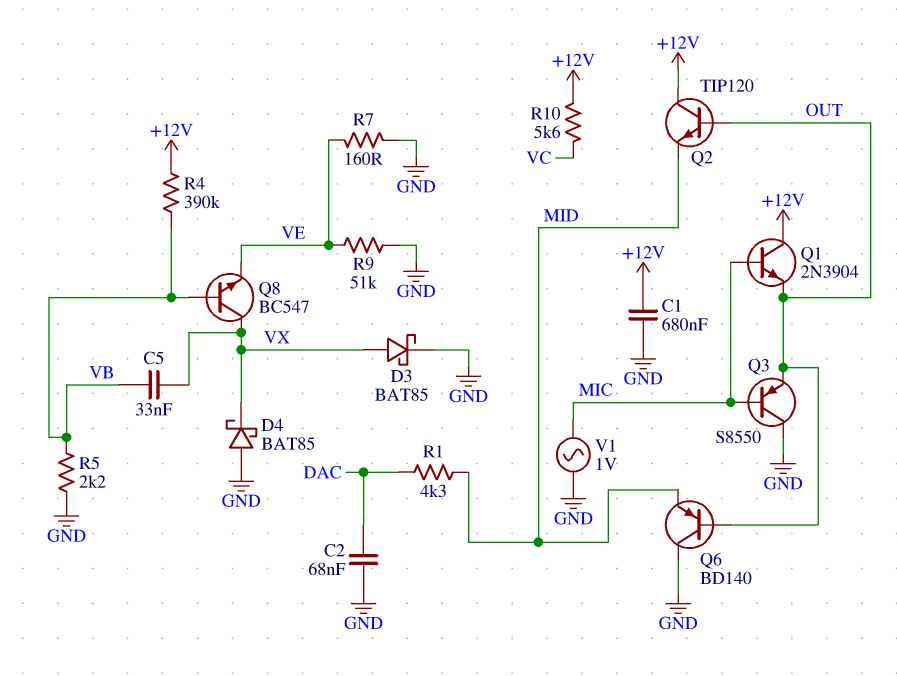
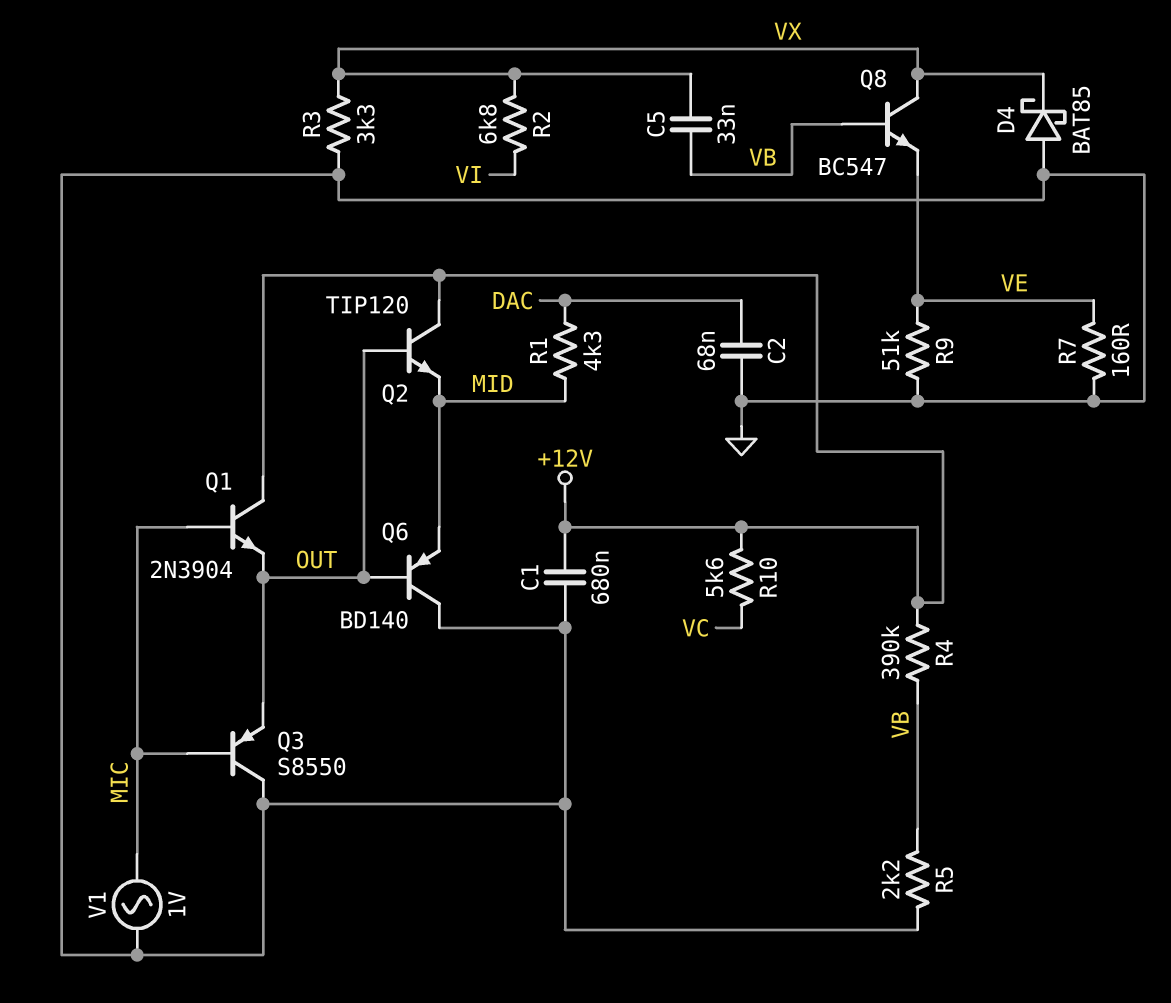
D3: schottky BAT85 (A VX, K GND) -> none
R2: none -> 6.8k (VI, VX)
R3: none -> 3.3k (GND, VX)

